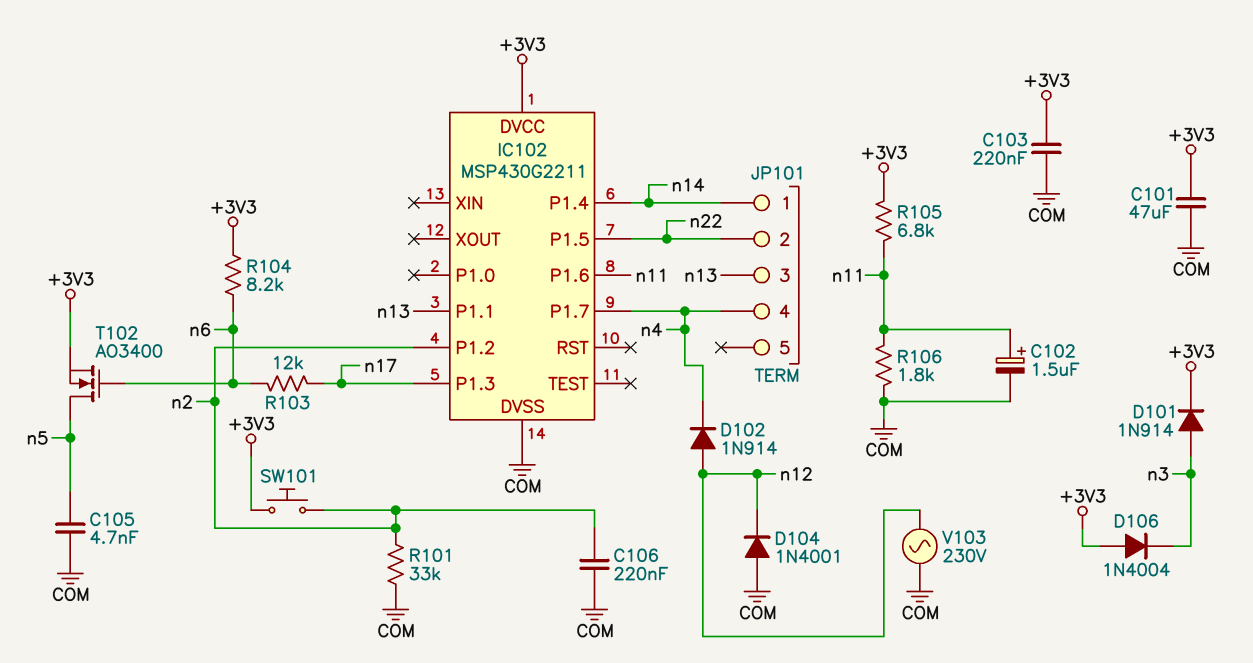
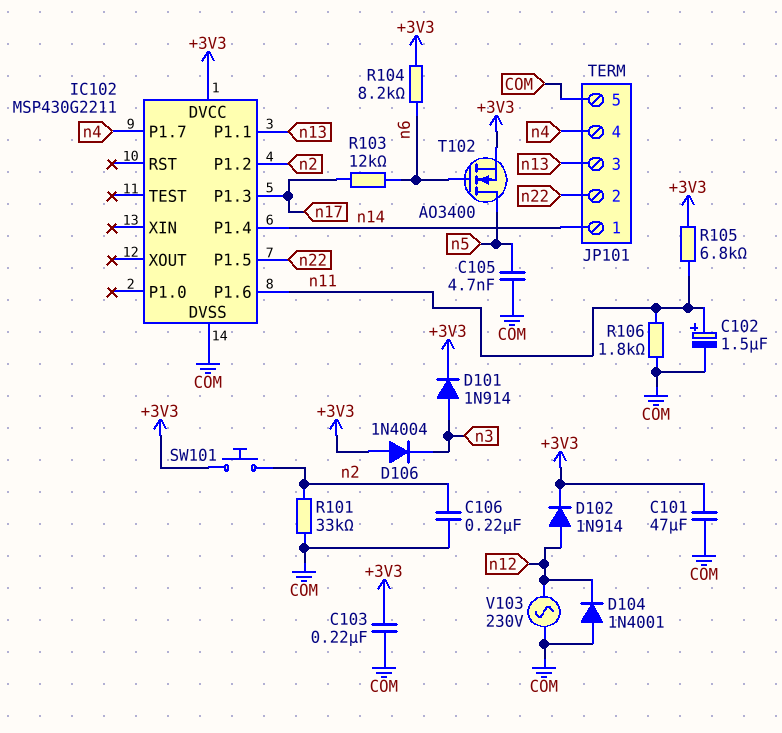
D102: diode 1N914 (A n12, K n4) -> diode 1N914 (A n12, K +3V3)
JP101 pin 5: none -> COM

